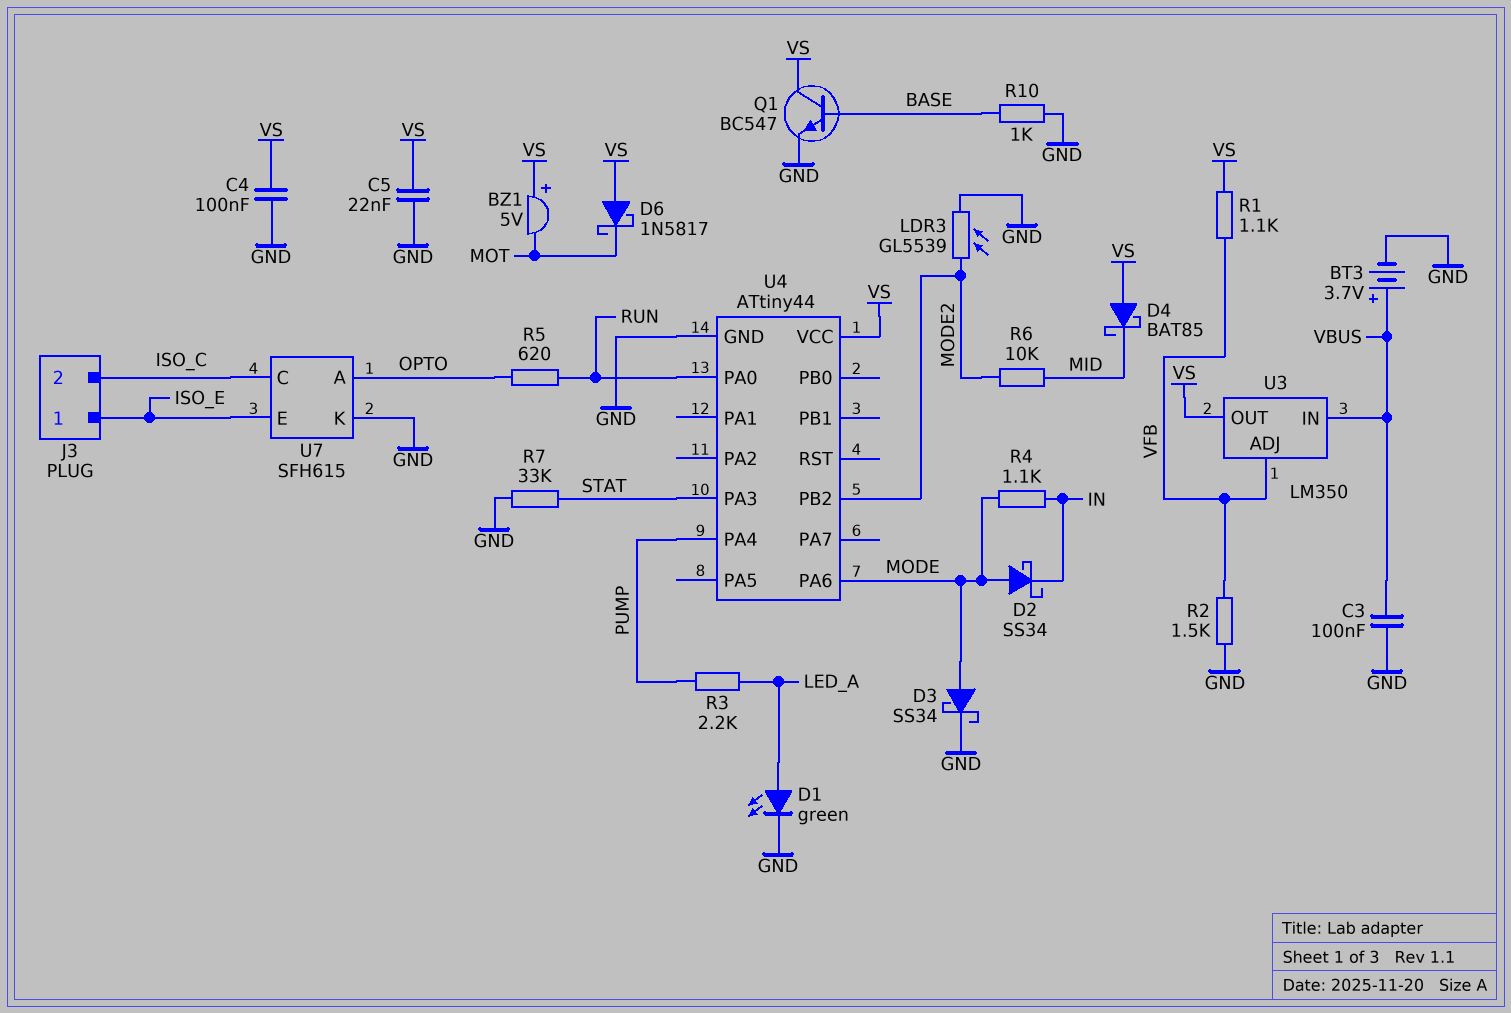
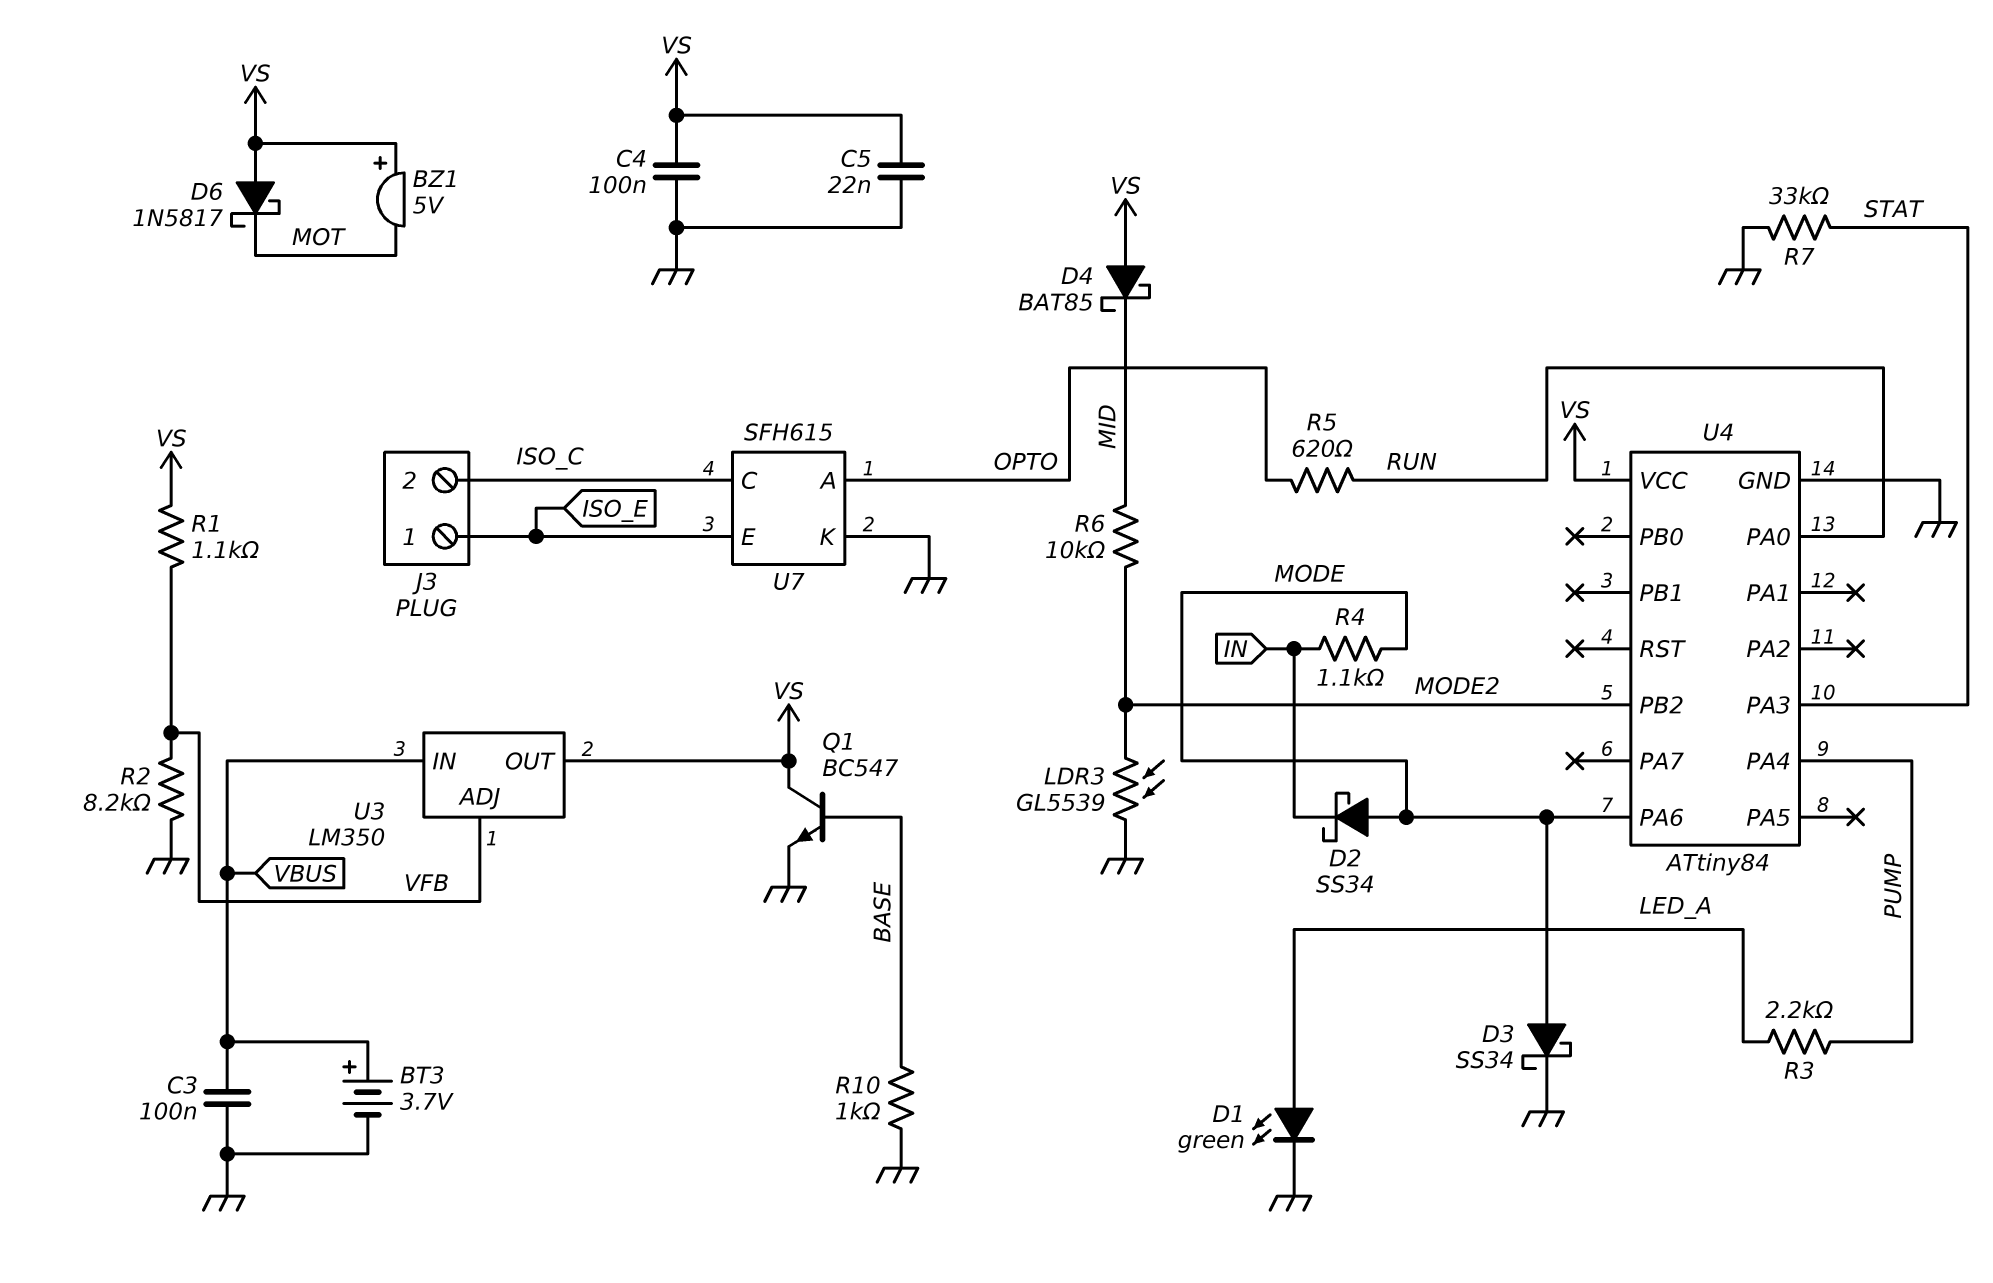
R2: 1.5k (GND, VFB) -> 8.2k (GND, VFB)
U4: ATtiny44 -> ATtiny84

